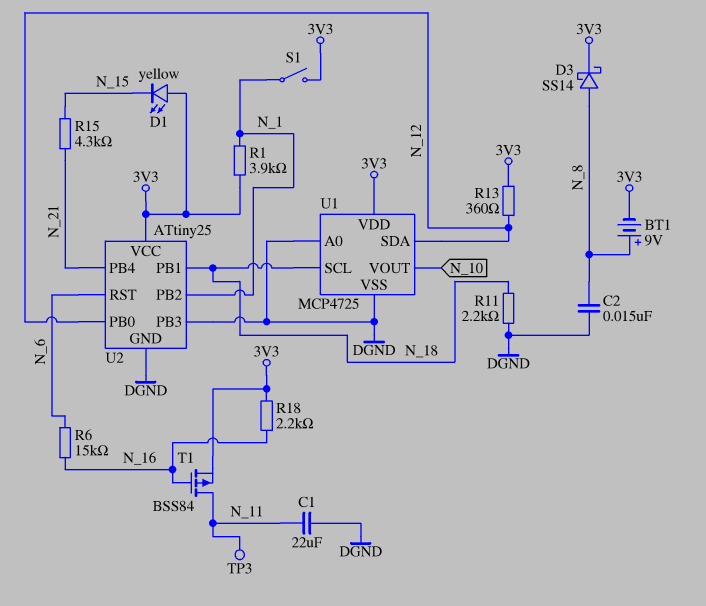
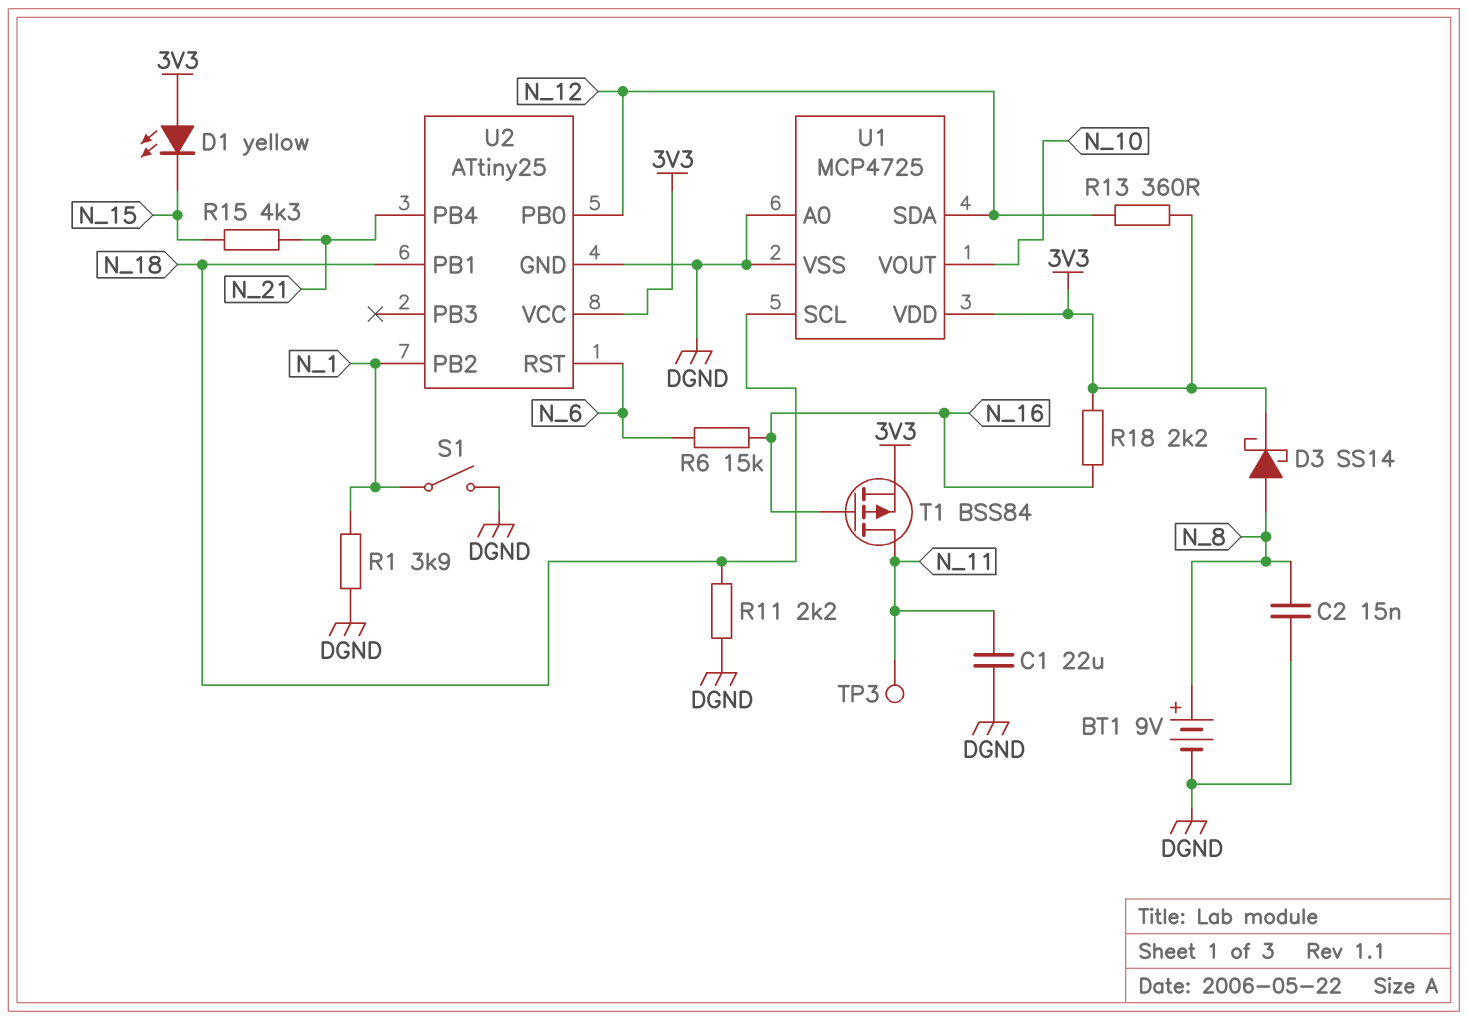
BT1: 9V (plus N_8, minus 3V3) -> 9V (plus N_8, minus DGND)
R1: 3.9k (3V3, N_1) -> 3.9k (DGND, N_1)
S1: switch (3V3, N_1) -> switch (DGND, N_1)
U2 pin PB3: DGND -> none

